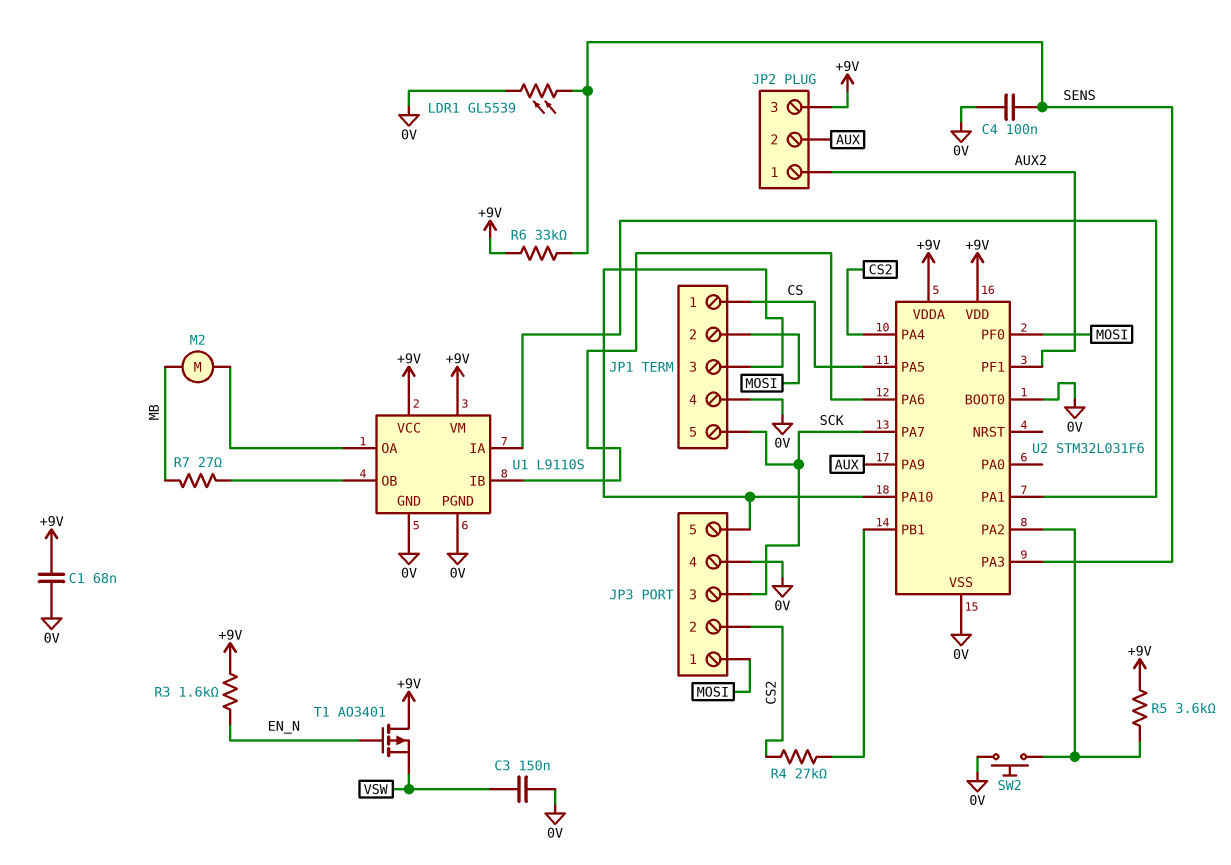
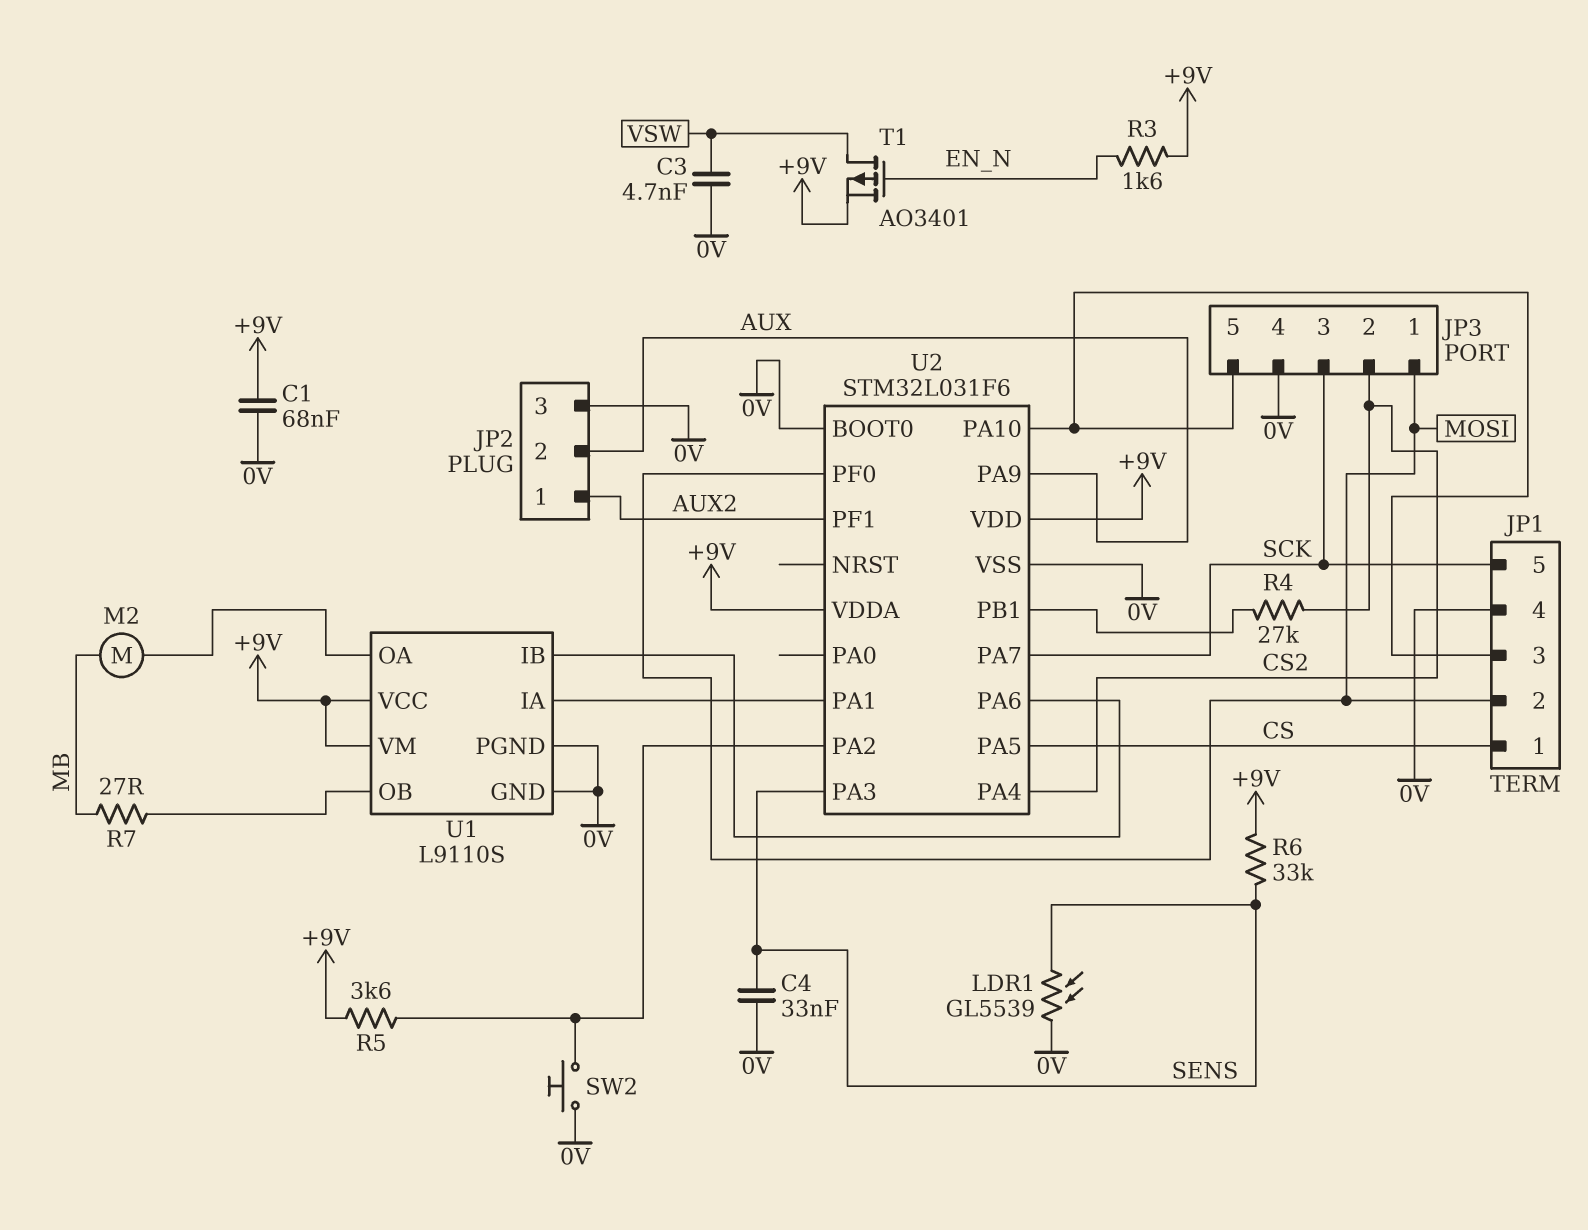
C3: 150nF (0V, VSW) -> 4.7nF (0V, VSW)
C4: 100nF (0V, SENS) -> 33nF (0V, SENS)
JP2 pin 3: +9V -> 0V
T1: PMOS AO3401 (G EN_N, D +9V, S VSW) -> PMOS AO3401 (G EN_N, D VSW, S +9V)

